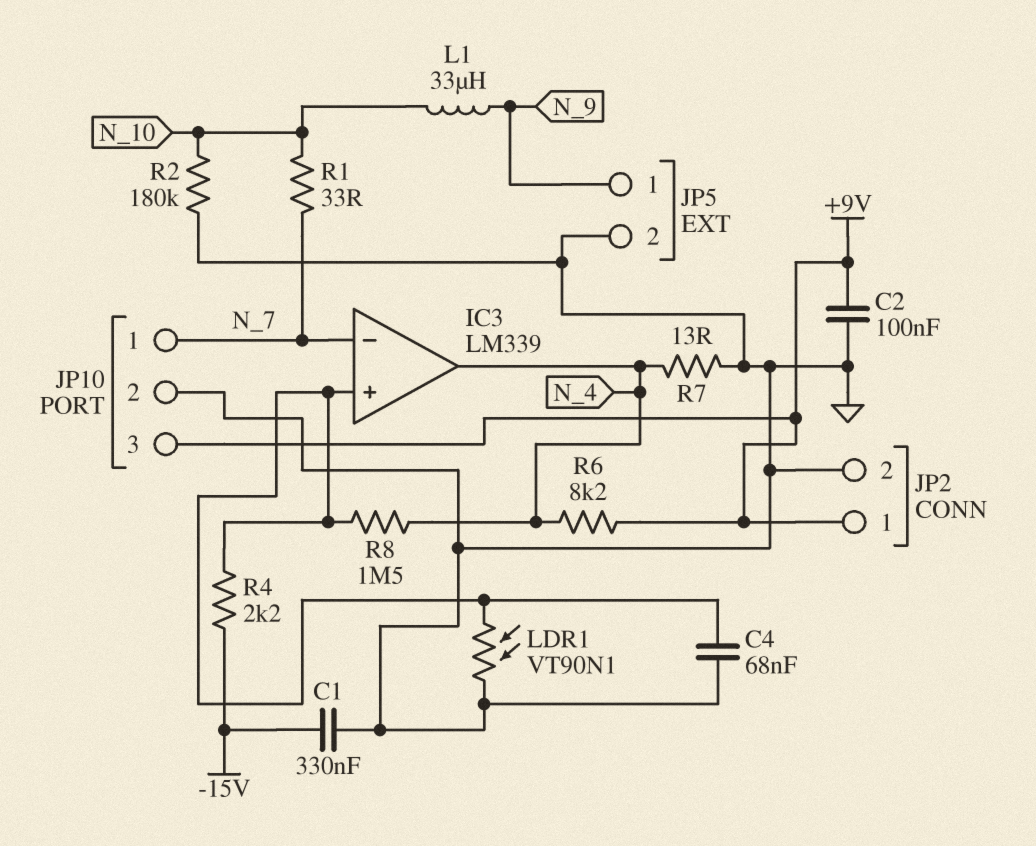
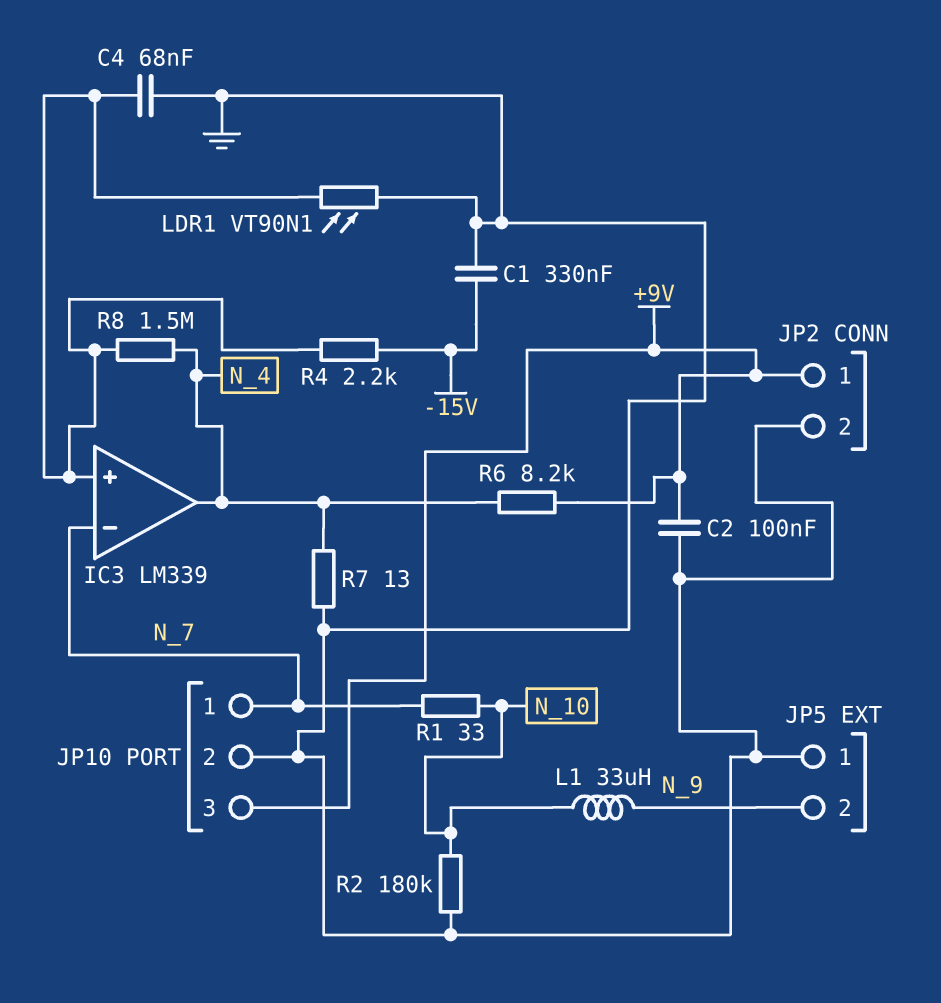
JP5 pin 1: N_9 -> GND
JP5 pin 2: GND -> N_9

